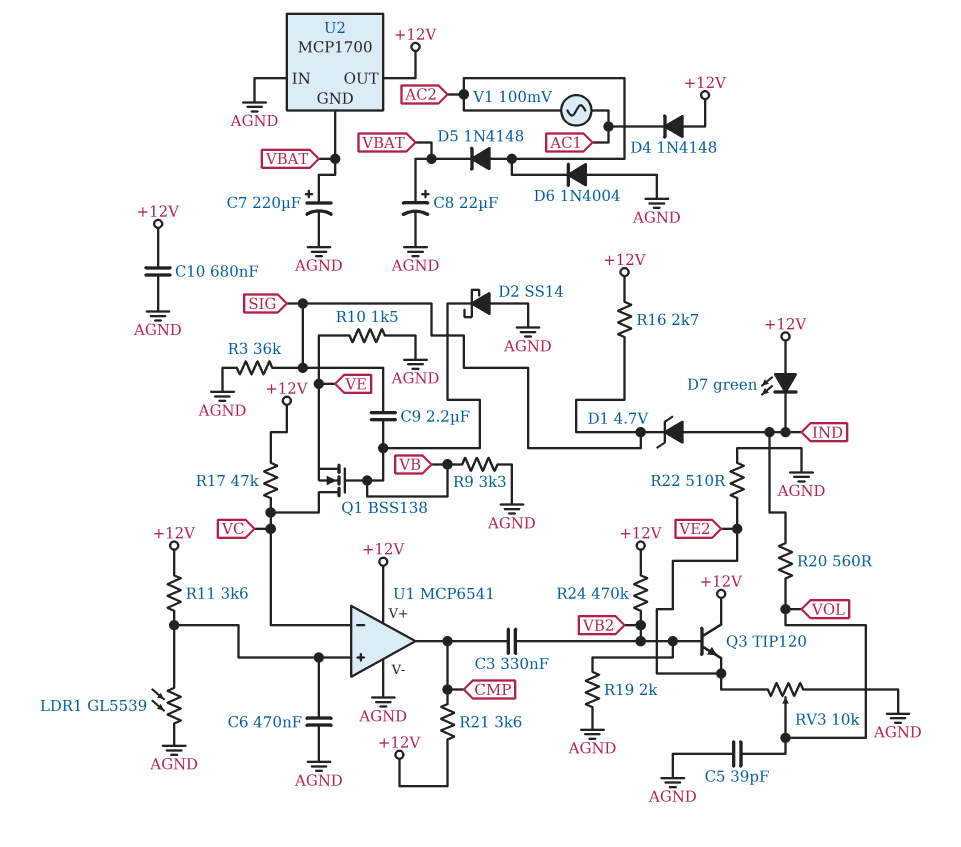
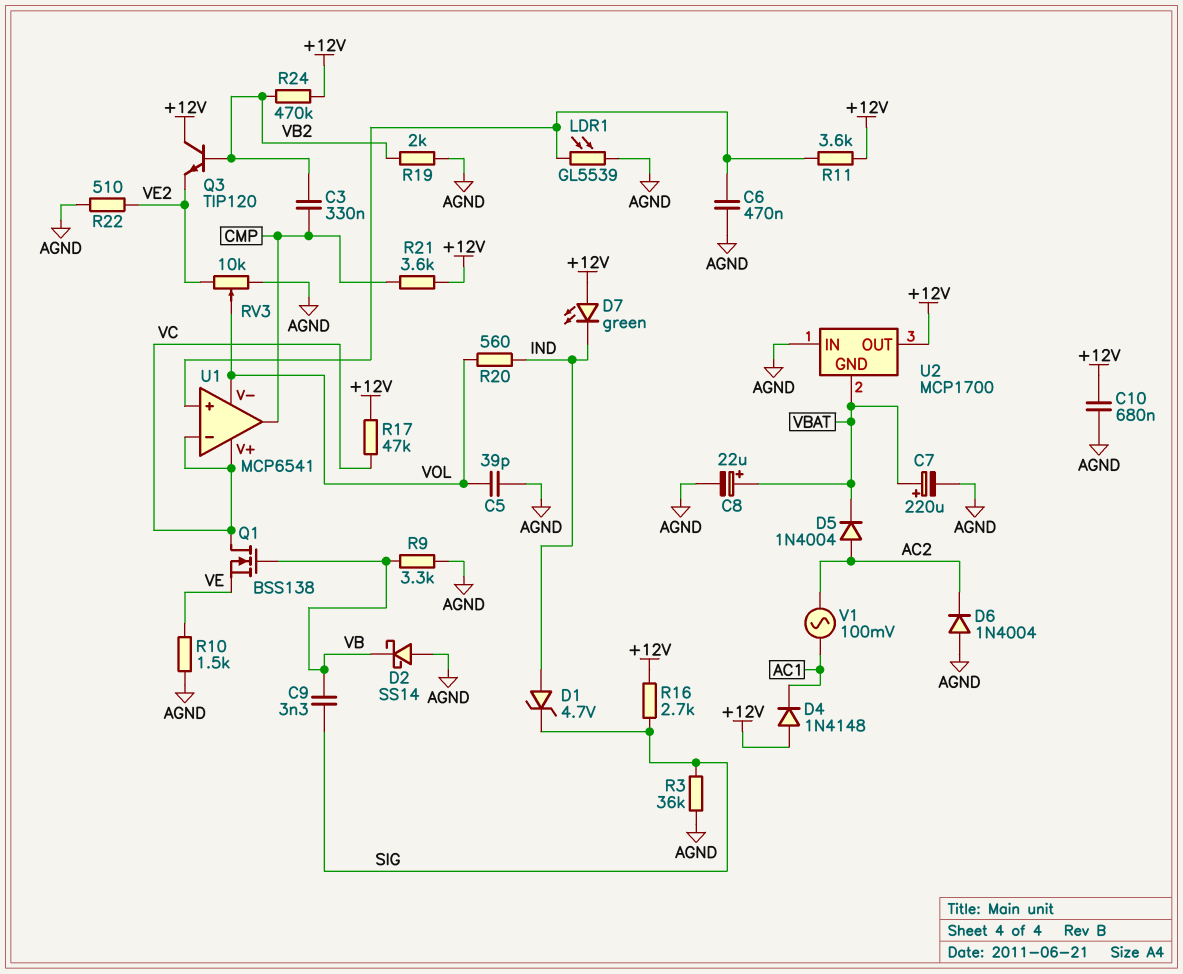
C9: 2.2uF (SIG, VB) -> 3.3nF (SIG, VB)
D5: diode 1N4148 (A AC2, K VBAT) -> diode 1N4004 (A AC2, K VBAT)
U1 pin V+: +12V -> VC
U1 pin V-: AGND -> VOL

